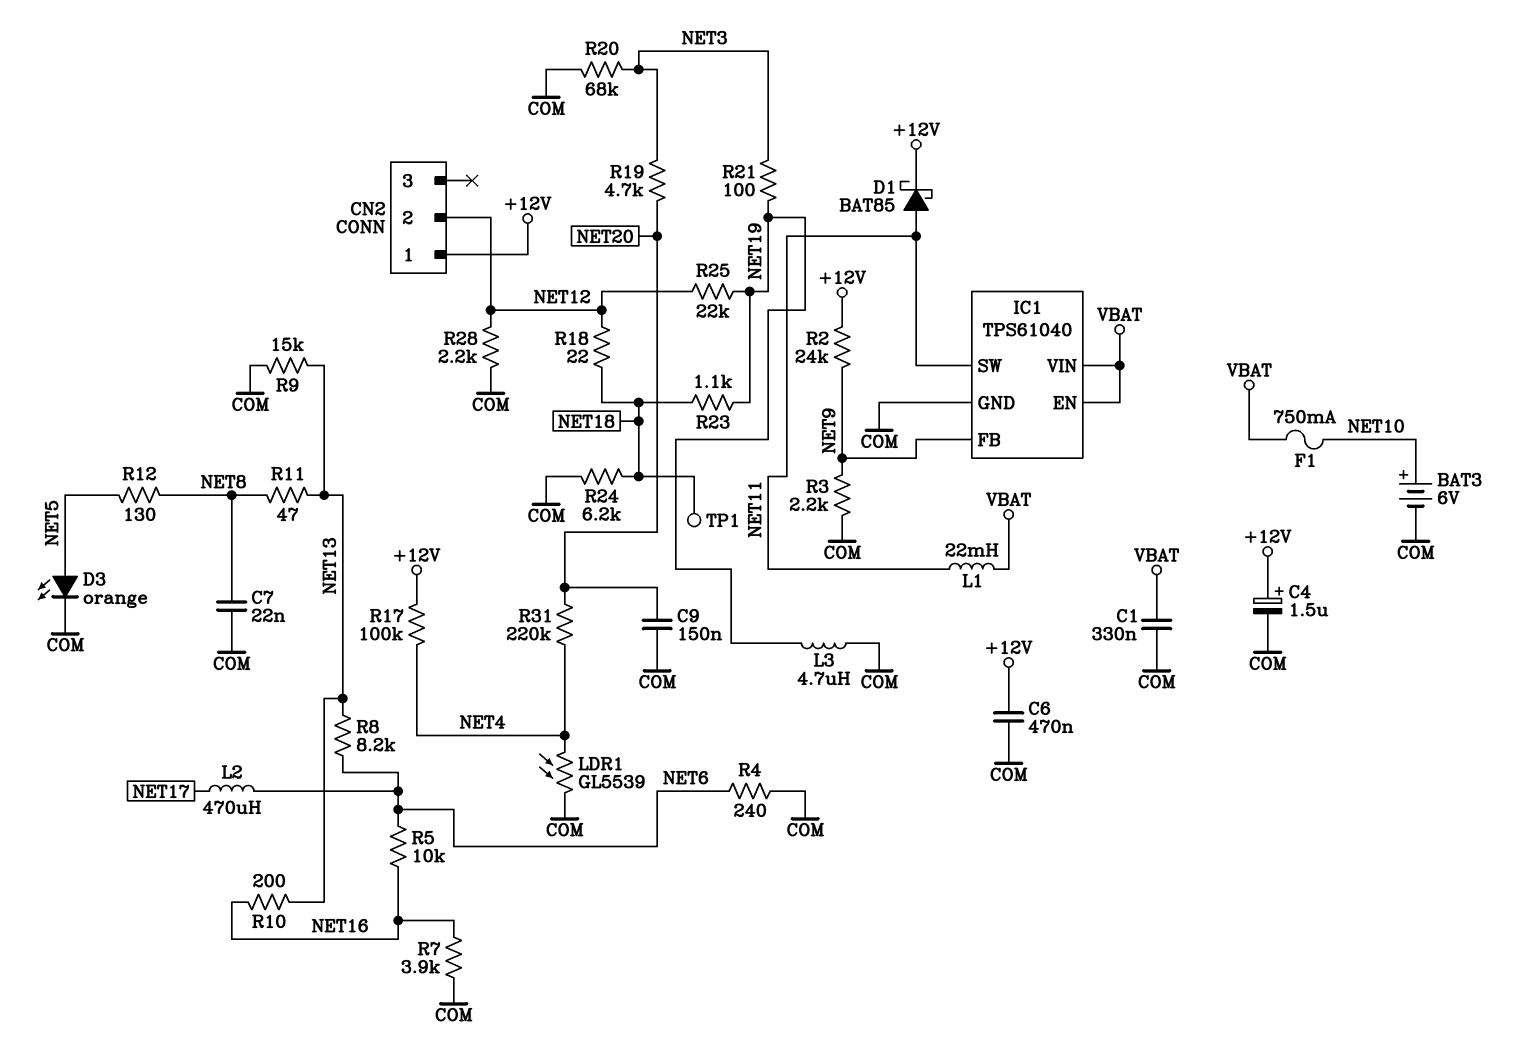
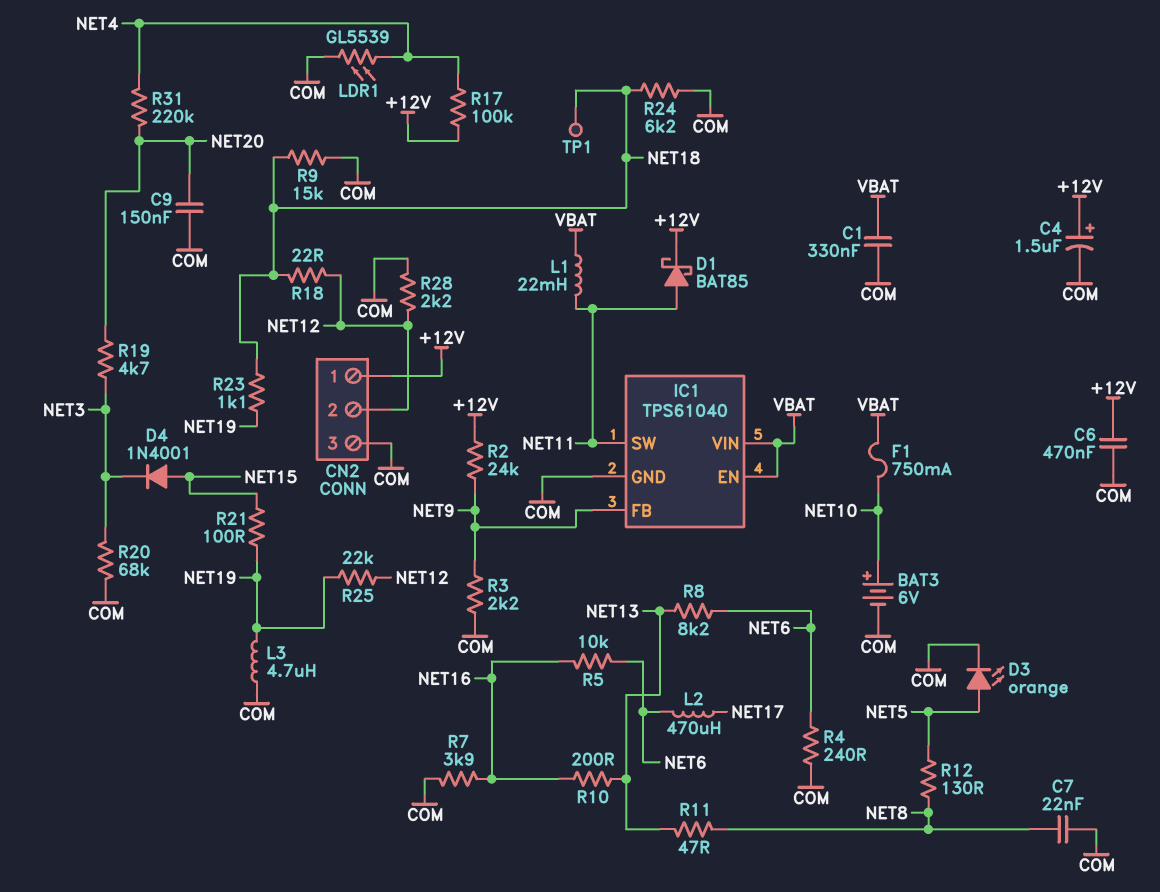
CN2 pin 3: none -> COM
D4: none -> diode 1N4001 (A NET15, K NET3)
R9: 15k (COM, NET13) -> 15k (COM, NET18)
R21: 100 (NET3, NET19) -> 100 (NET15, NET19)

